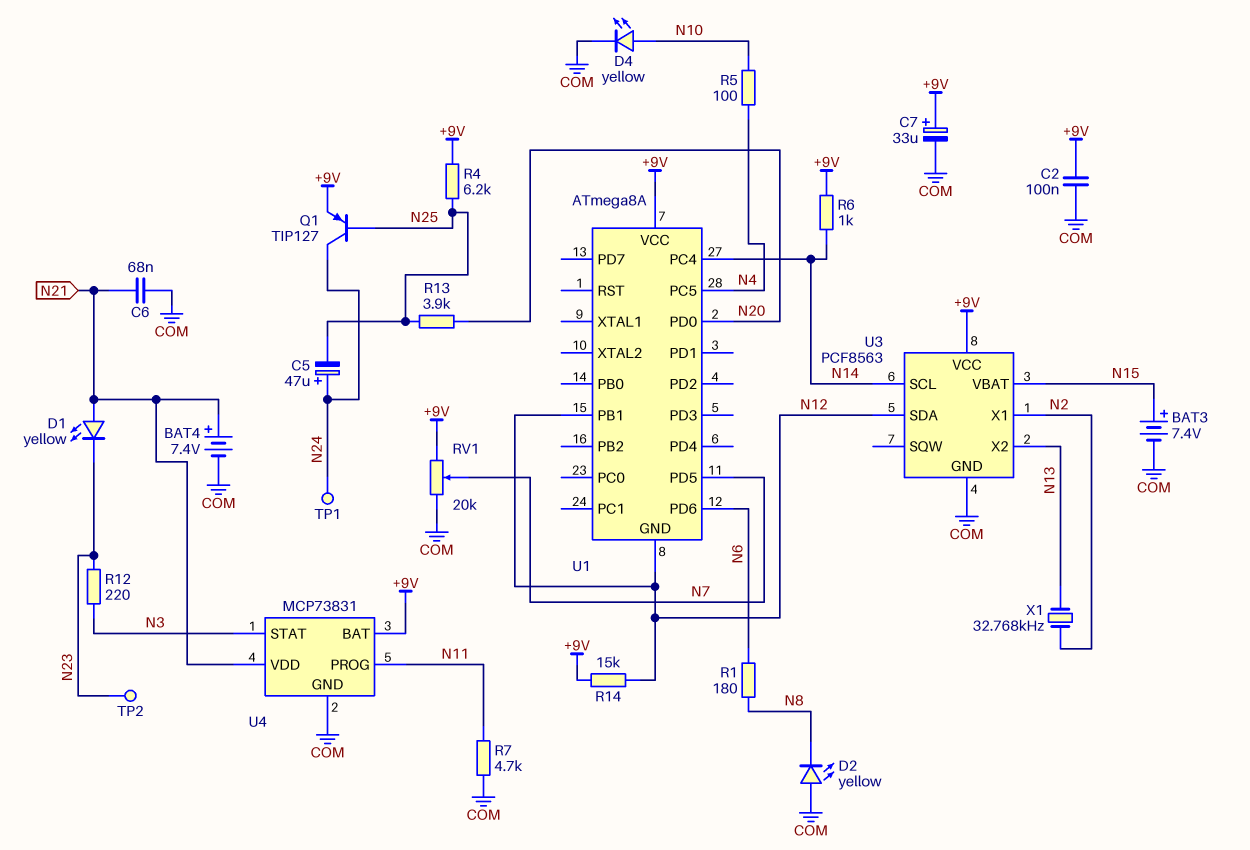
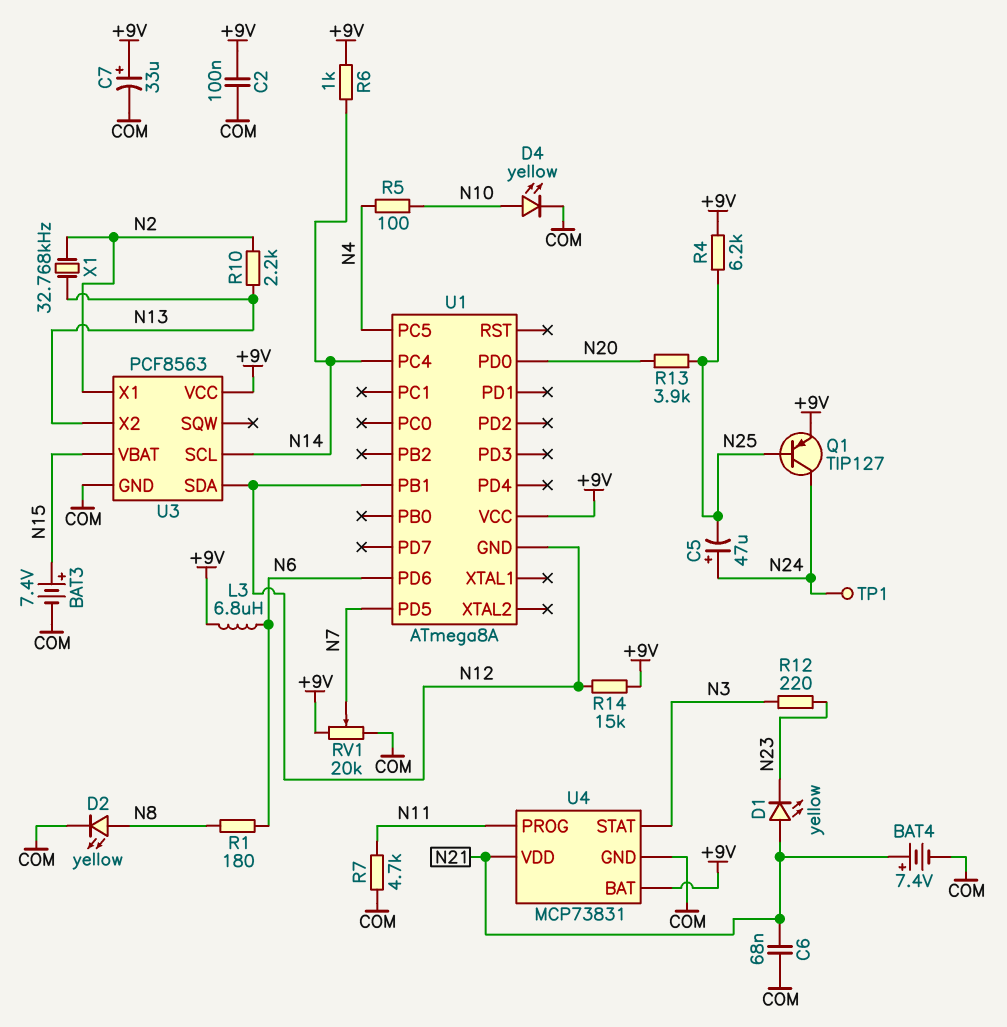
D2: LED yellow (A COM, K N8) -> LED yellow (A N8, K COM)
L3: none -> 6.8uH (+9V, N6)
R10: none -> 2.2k (N2, N13)
TP2: test point (N23) -> none

